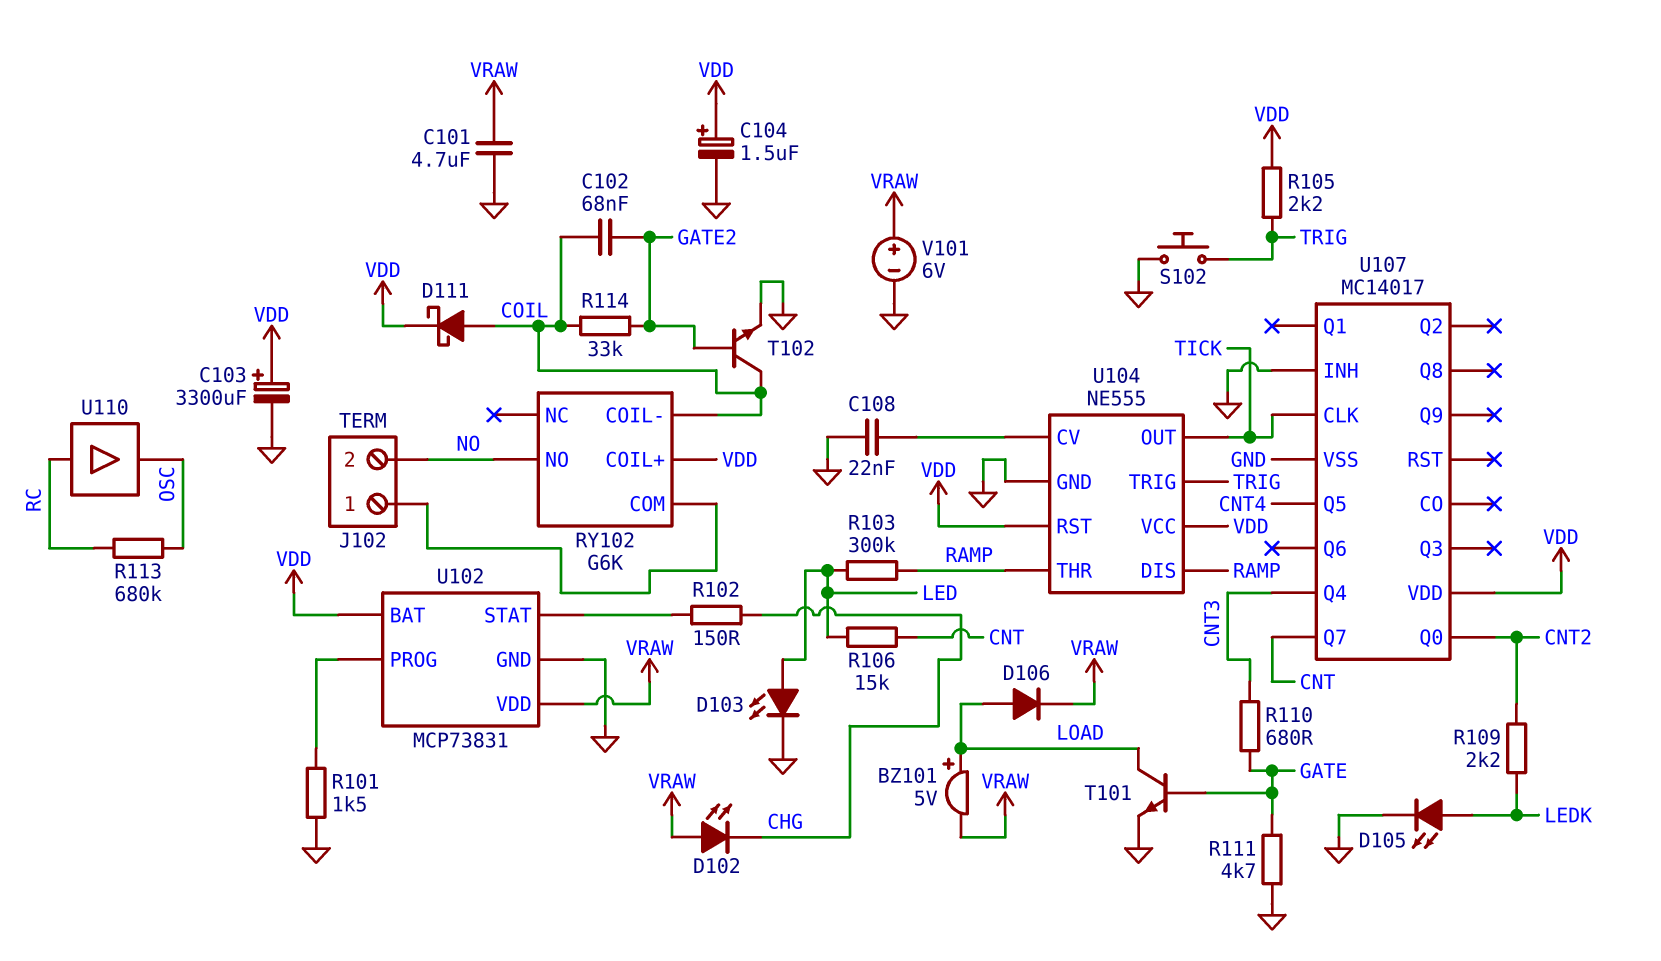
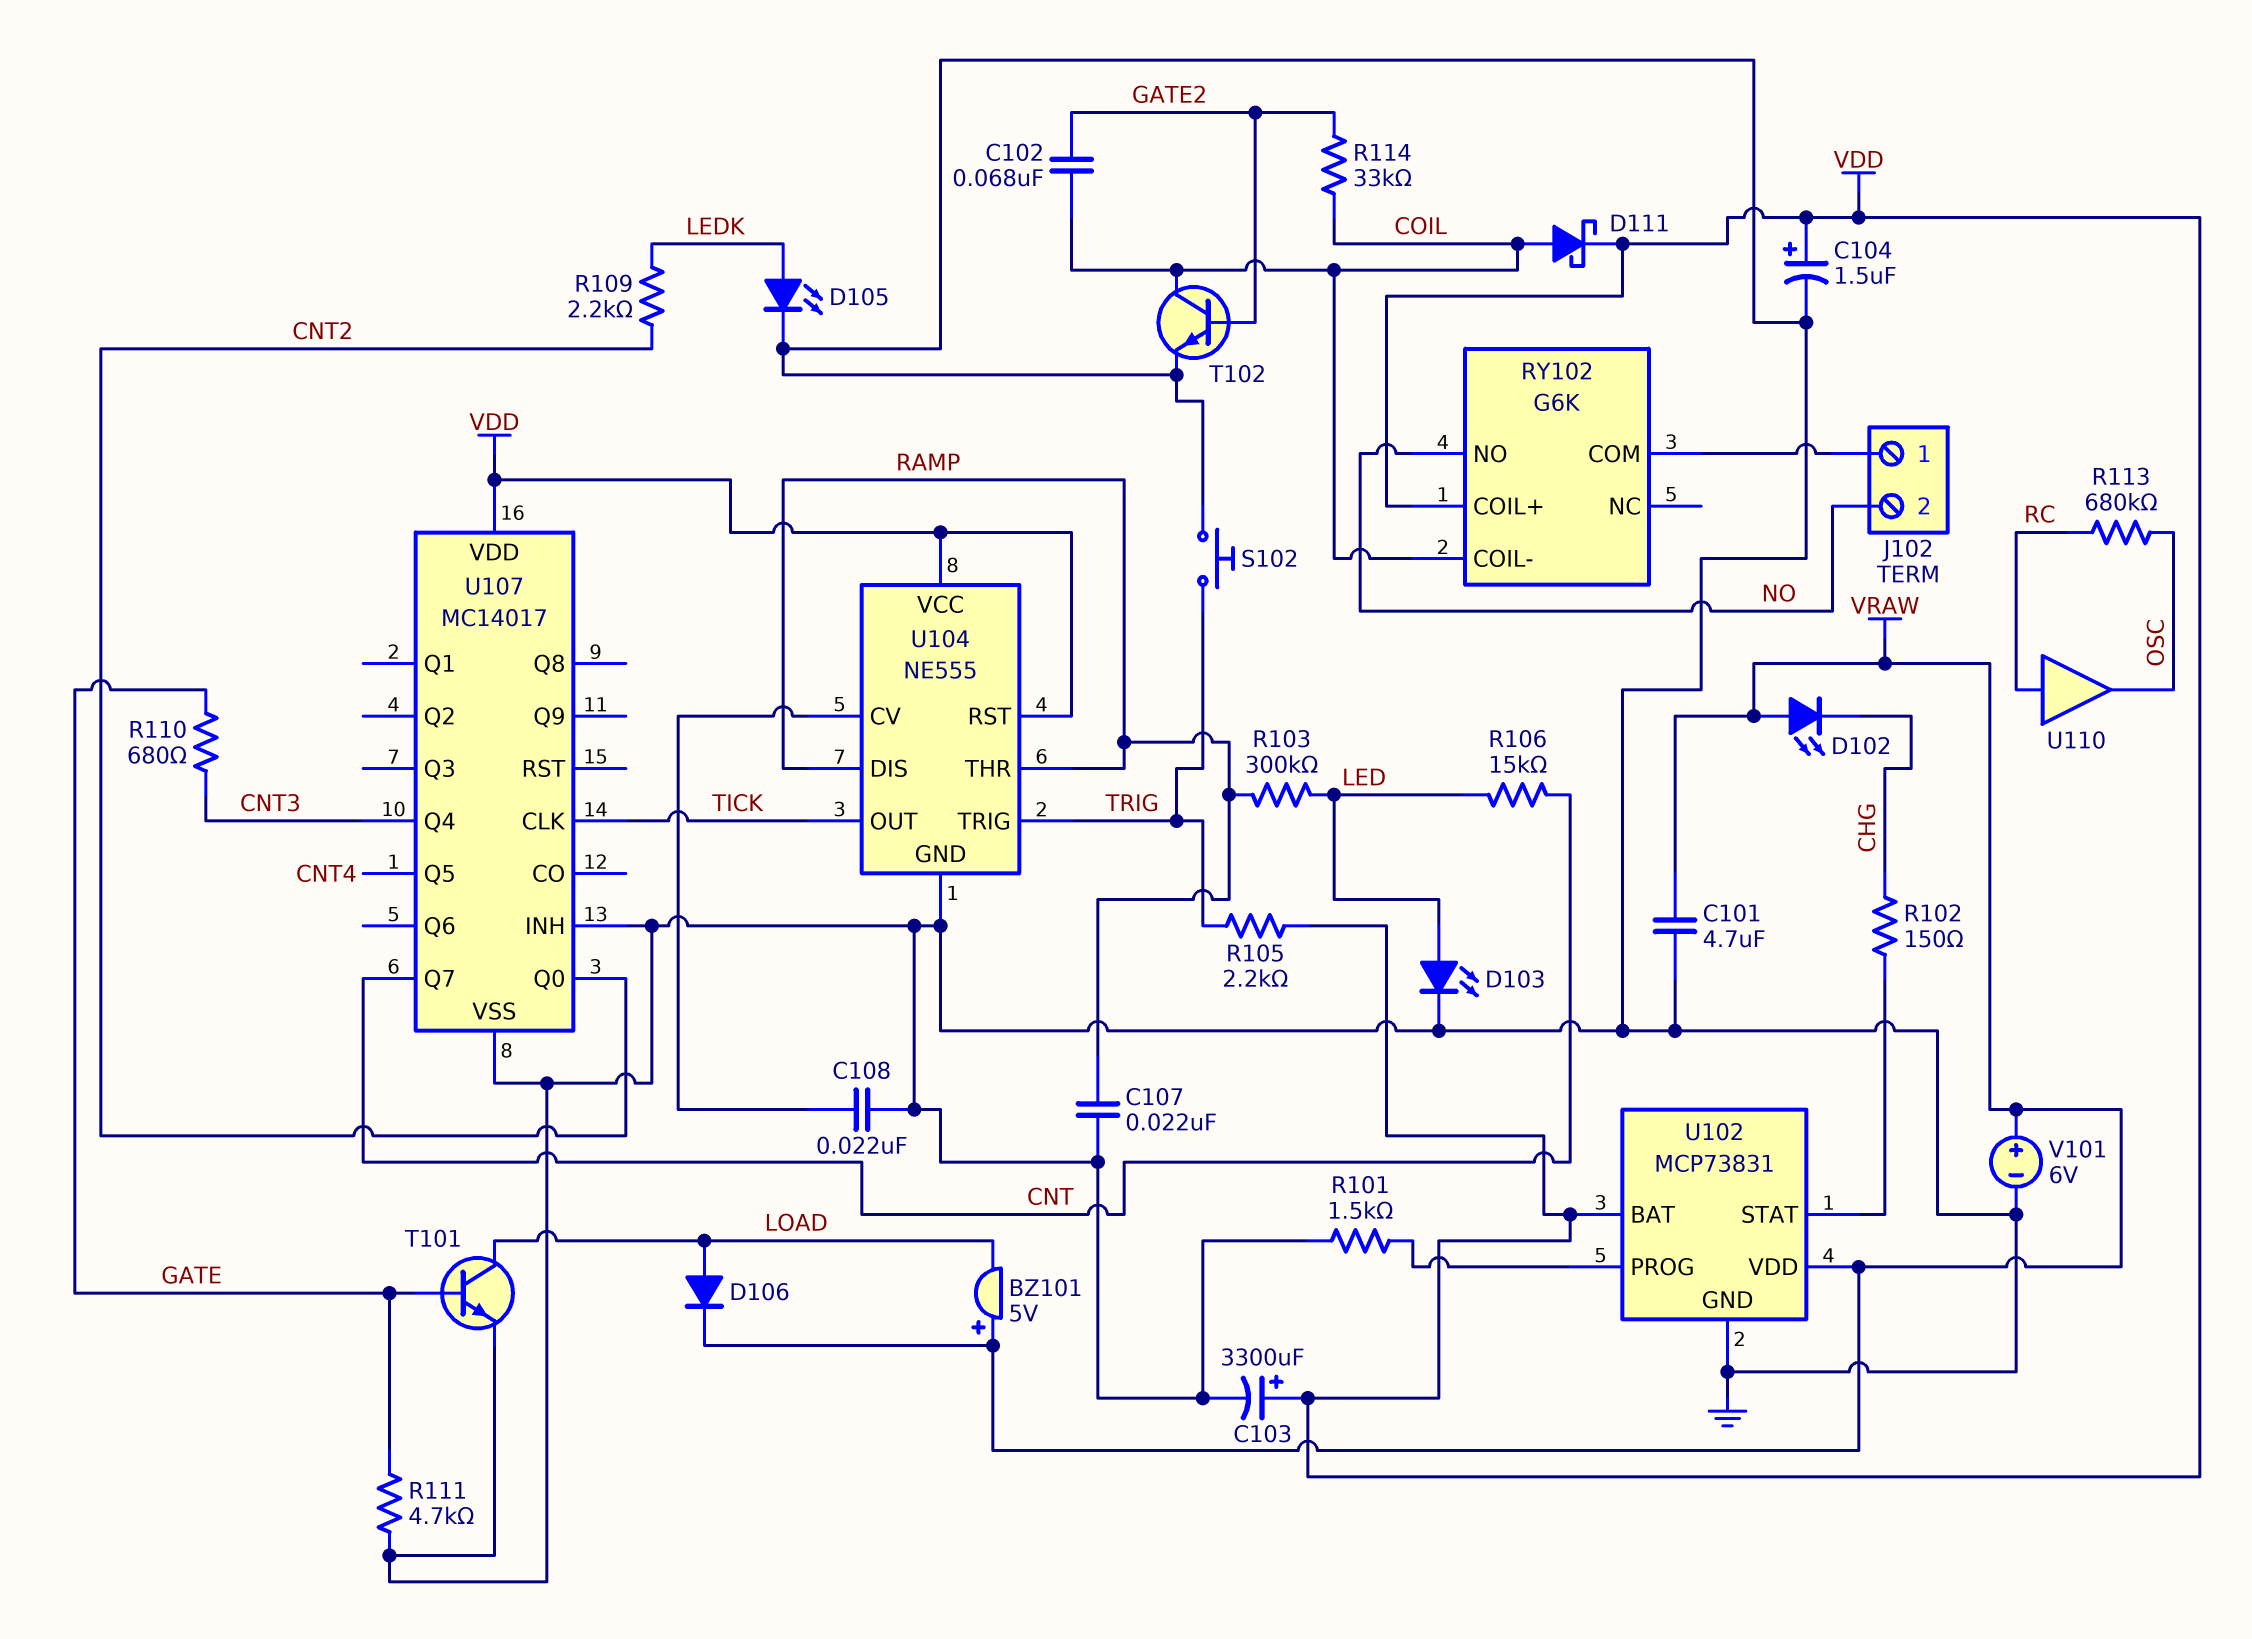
BZ101: buzzer 5V (plus LOAD, minus VRAW) -> buzzer 5V (plus VRAW, minus LOAD)
C107: none -> 22nF (GND, RAMP)

